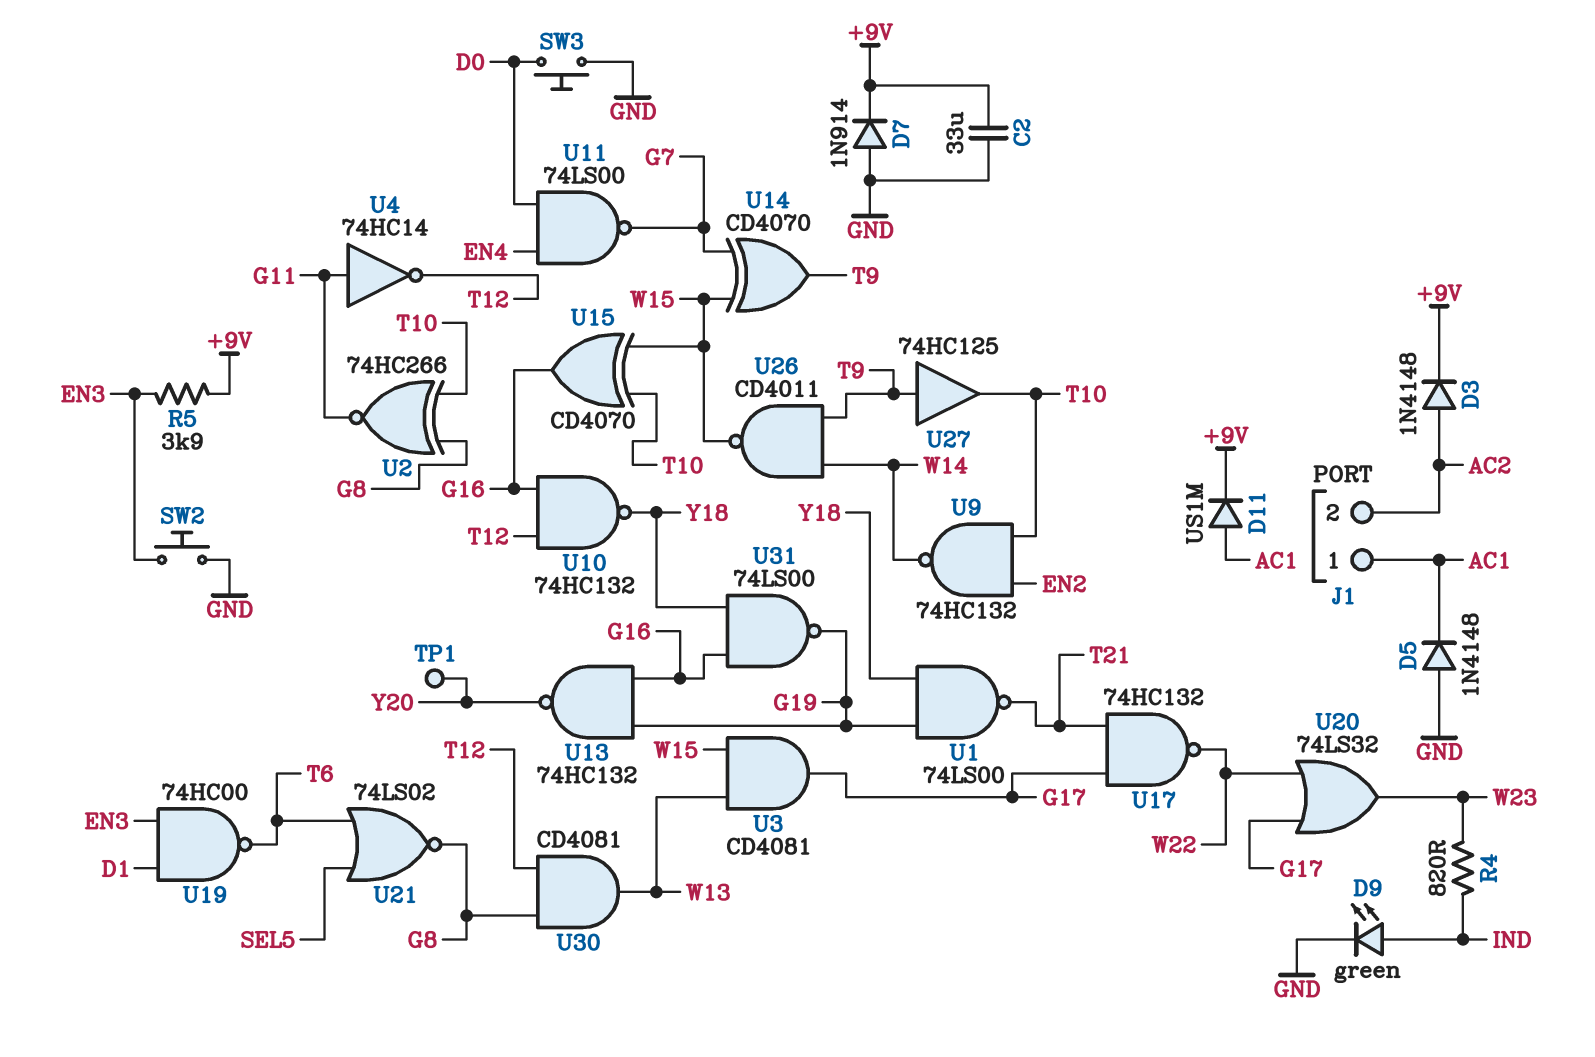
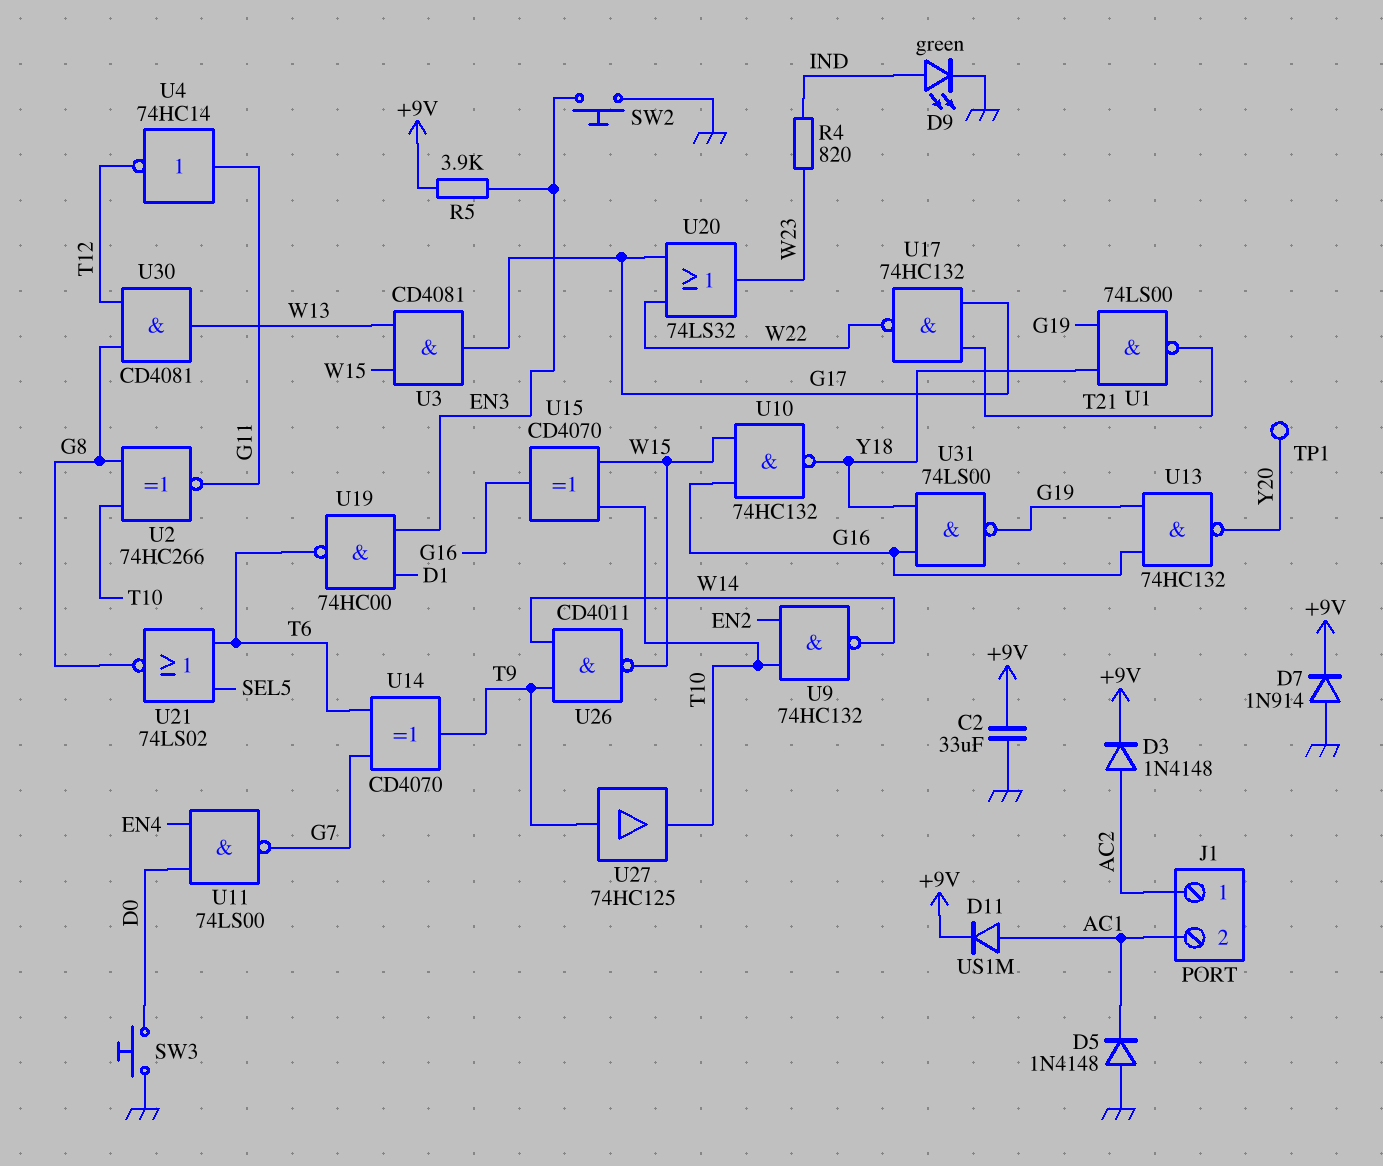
J1 pin 1: AC1 -> AC2
J1 pin 2: AC2 -> AC1
U10: NAND 74HC132 (in G16, in T12, out Y18) -> NAND 74HC132 (in G16, in W15, out Y18)
U14: XOR CD4070 (in G7, in W15, out T9) -> XOR CD4070 (in G7, in T6, out T9)

